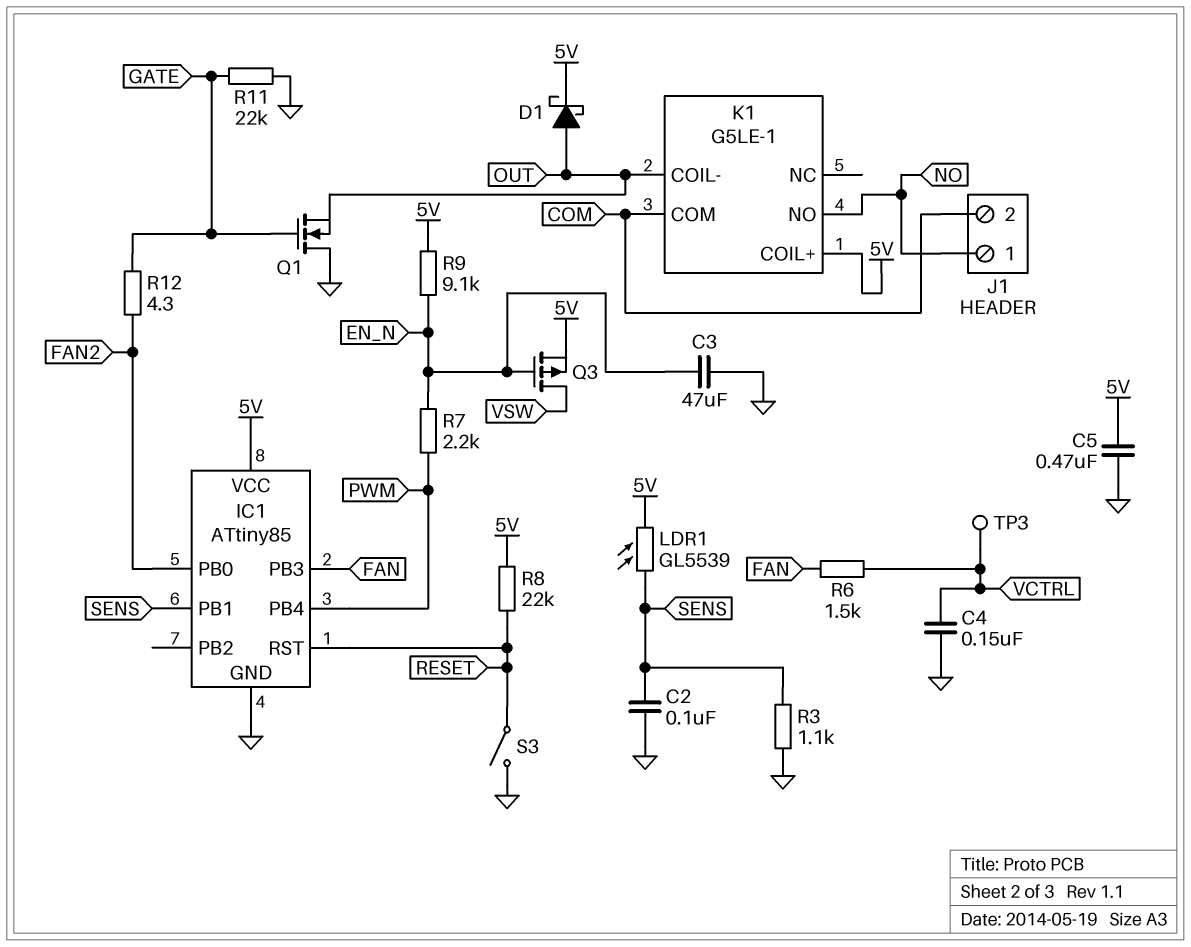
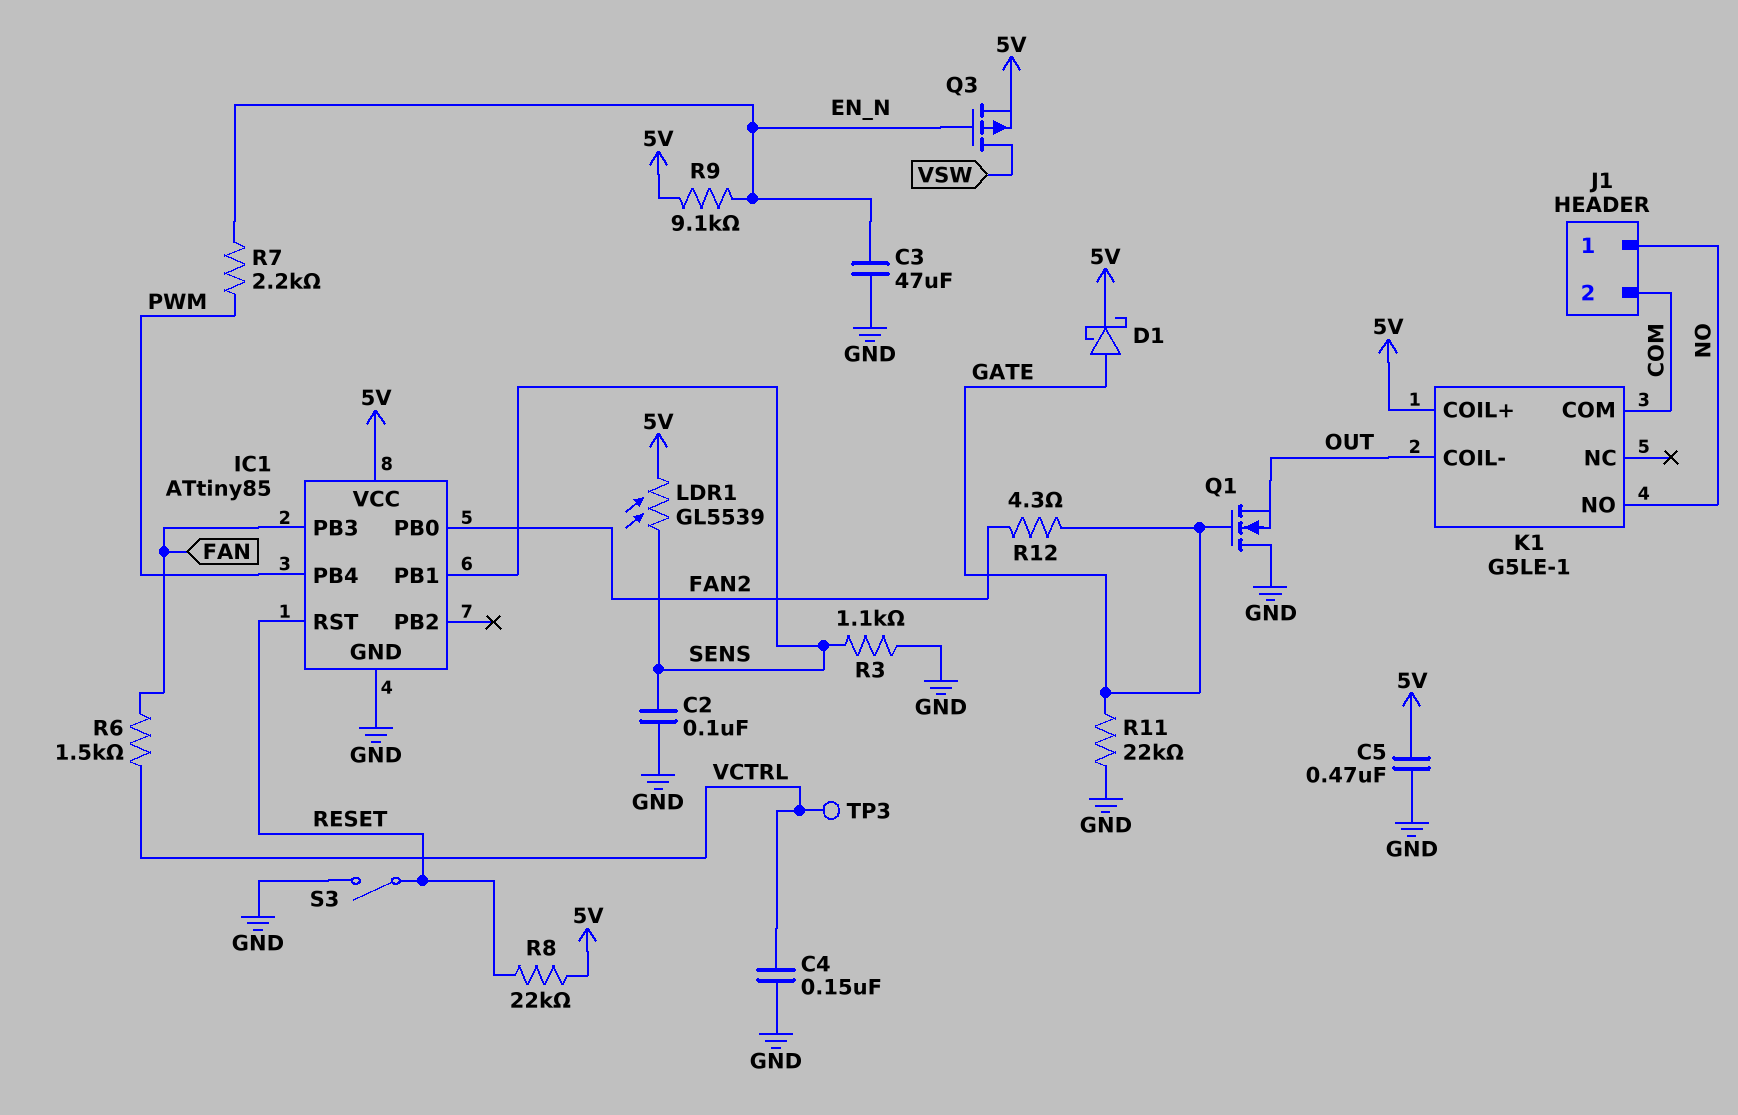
D1: schottky (A OUT, K 5V) -> schottky (A GATE, K 5V)

